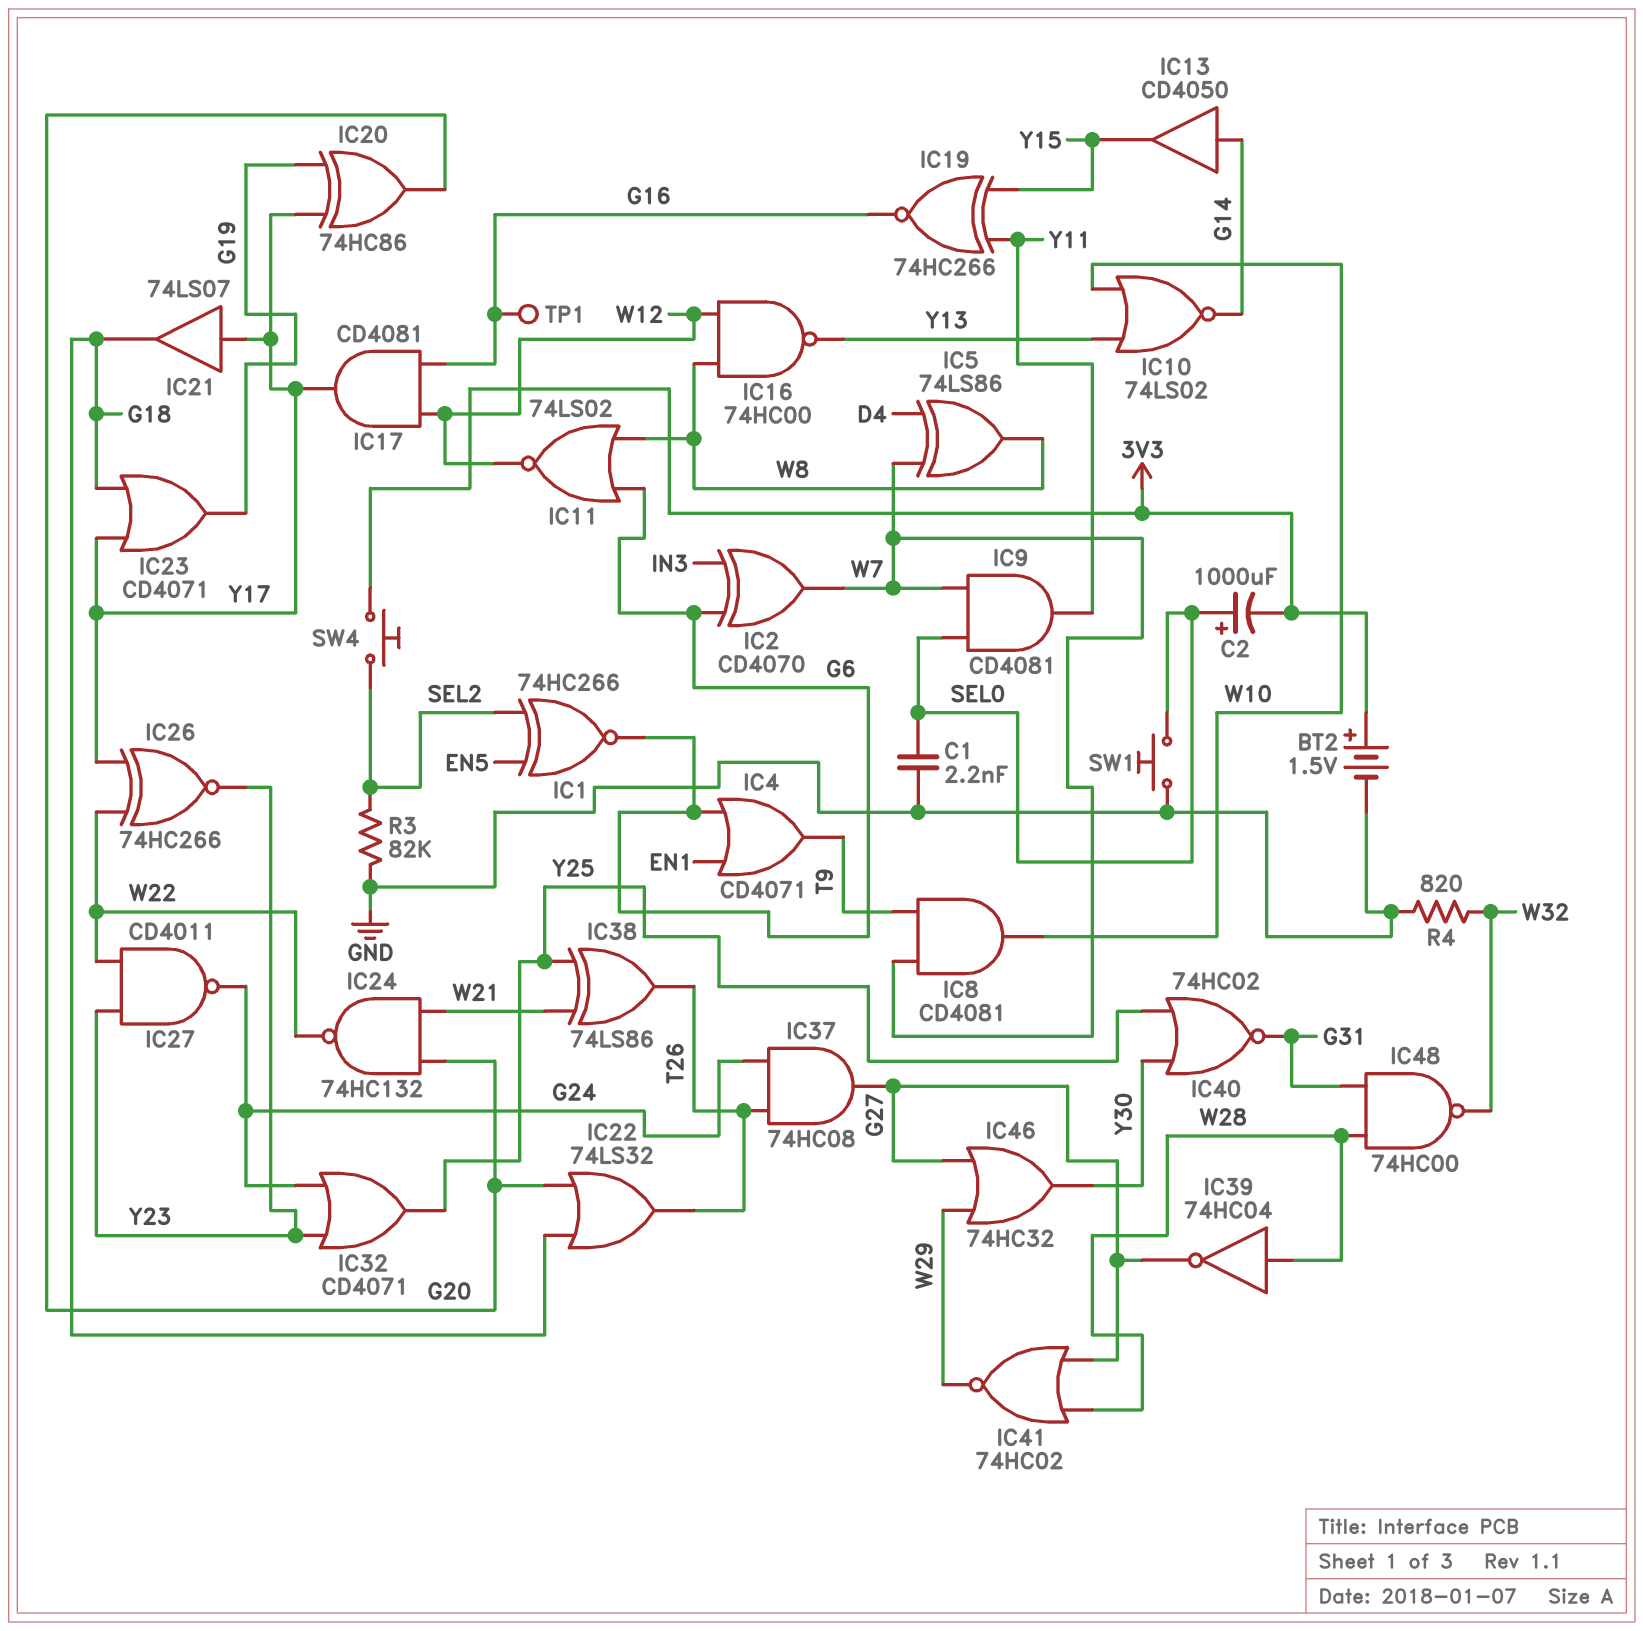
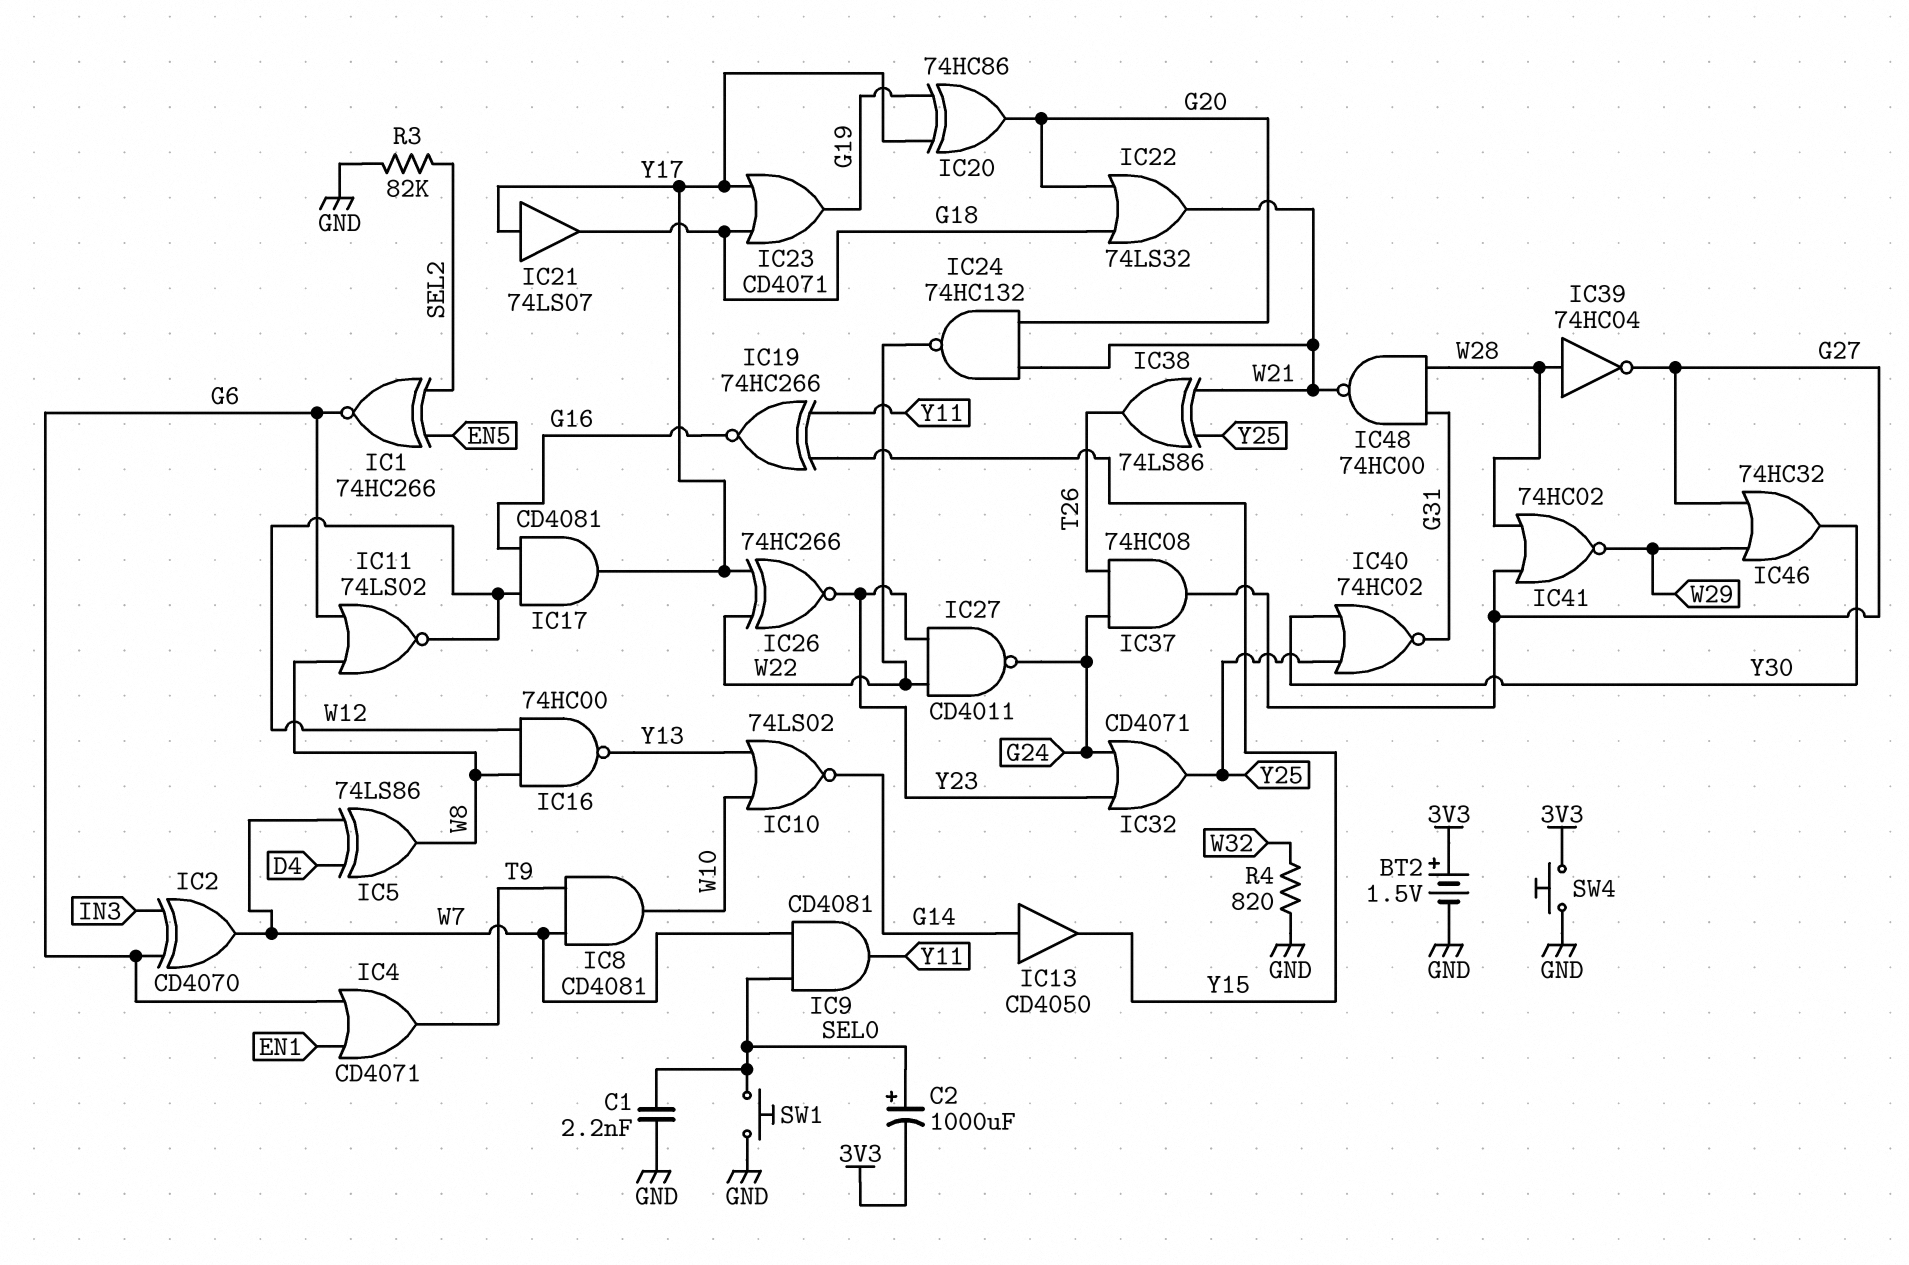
IC22: OR 74LS32 (in G18, in G20, out T26) -> OR 74LS32 (in G18, in G20, out W21)
IC48: NAND 74HC00 (in G31, in W28, out W32) -> NAND 74HC00 (in G31, in W28, out W21)
SW4: button (3V3, SEL2) -> button (3V3, GND)
TP1: test point (G16) -> none

